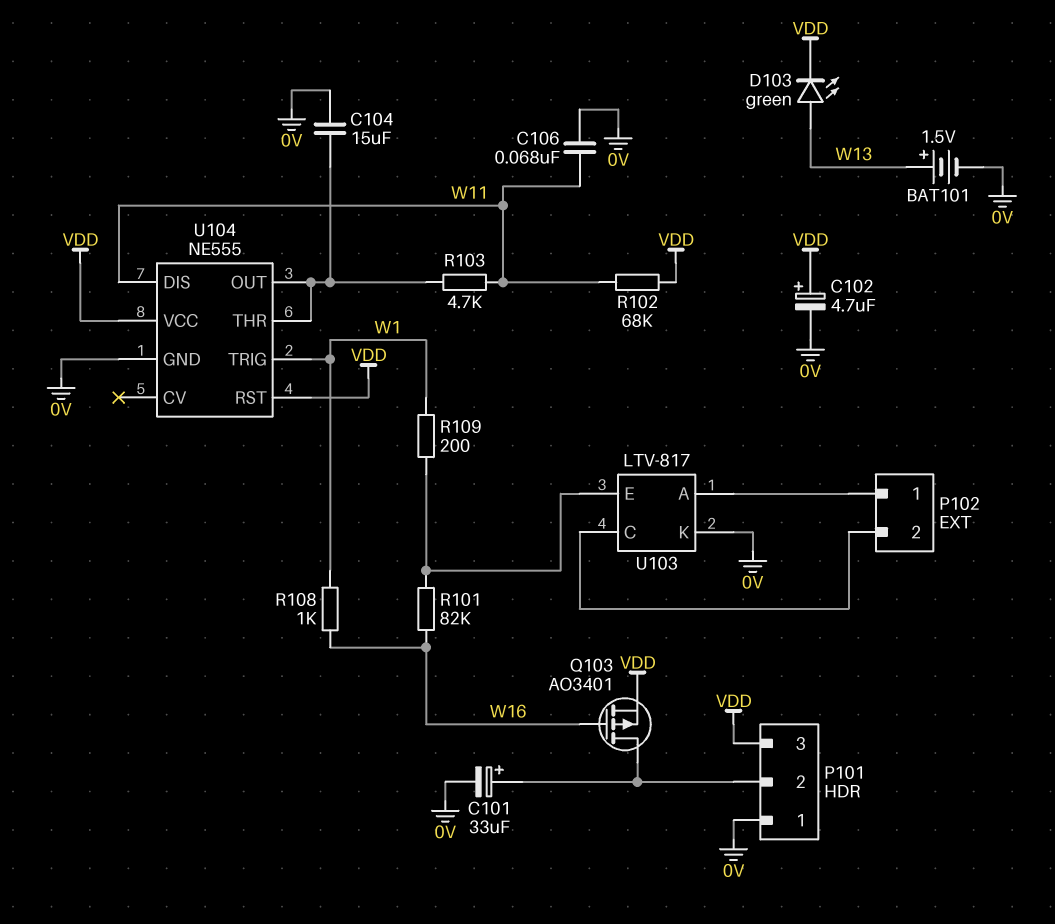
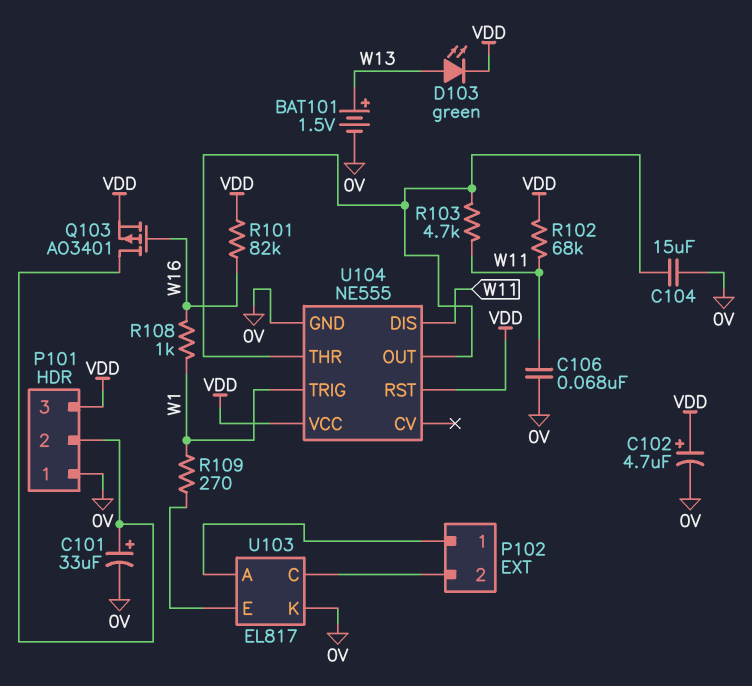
R101: 82k (U103/E, W16) -> 82k (VDD, W16)
R109: 200 (U103/E, W1) -> 270 (U103/E, W1)
U103: LTV-817 -> EL817

